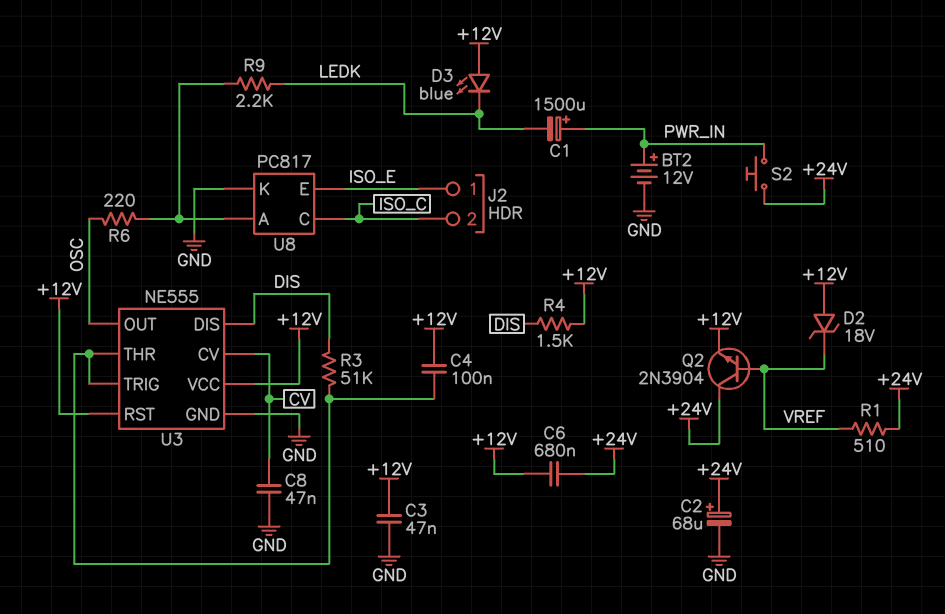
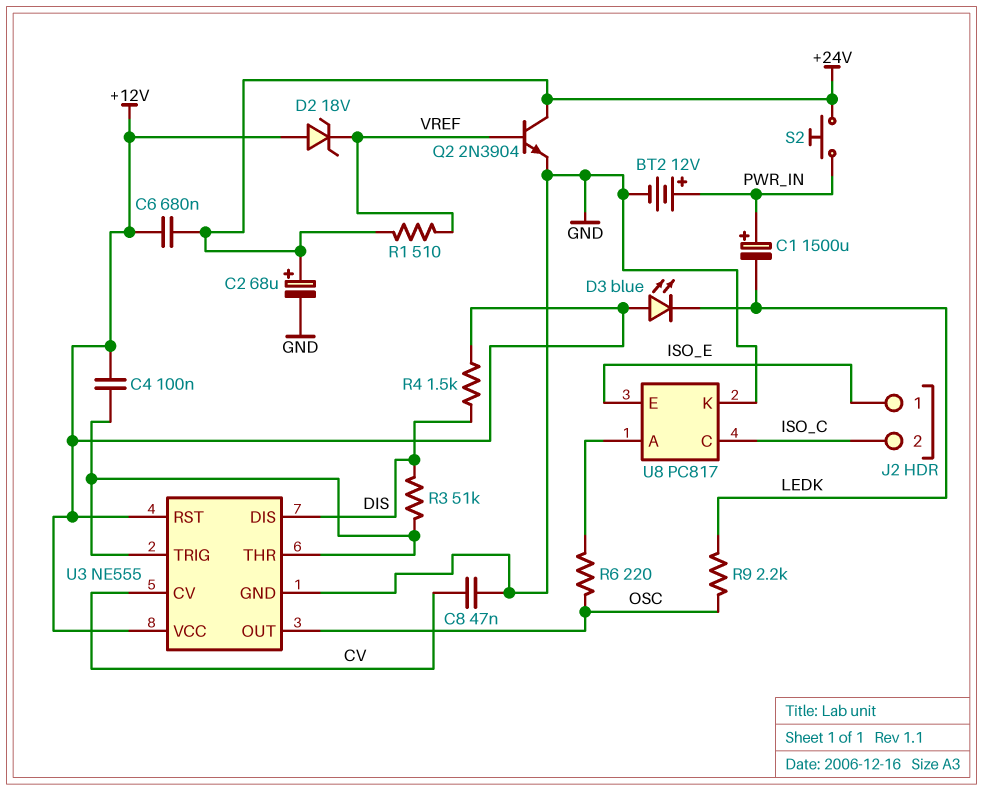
C3: 47nF (+12V, GND) -> none
Q2: NPN 2N3904 (B VREF, C +24V, E +12V) -> NPN 2N3904 (B VREF, C +24V, E GND)
R9: 2.2k (LEDK, U8/A) -> 2.2k (LEDK, OSC)

